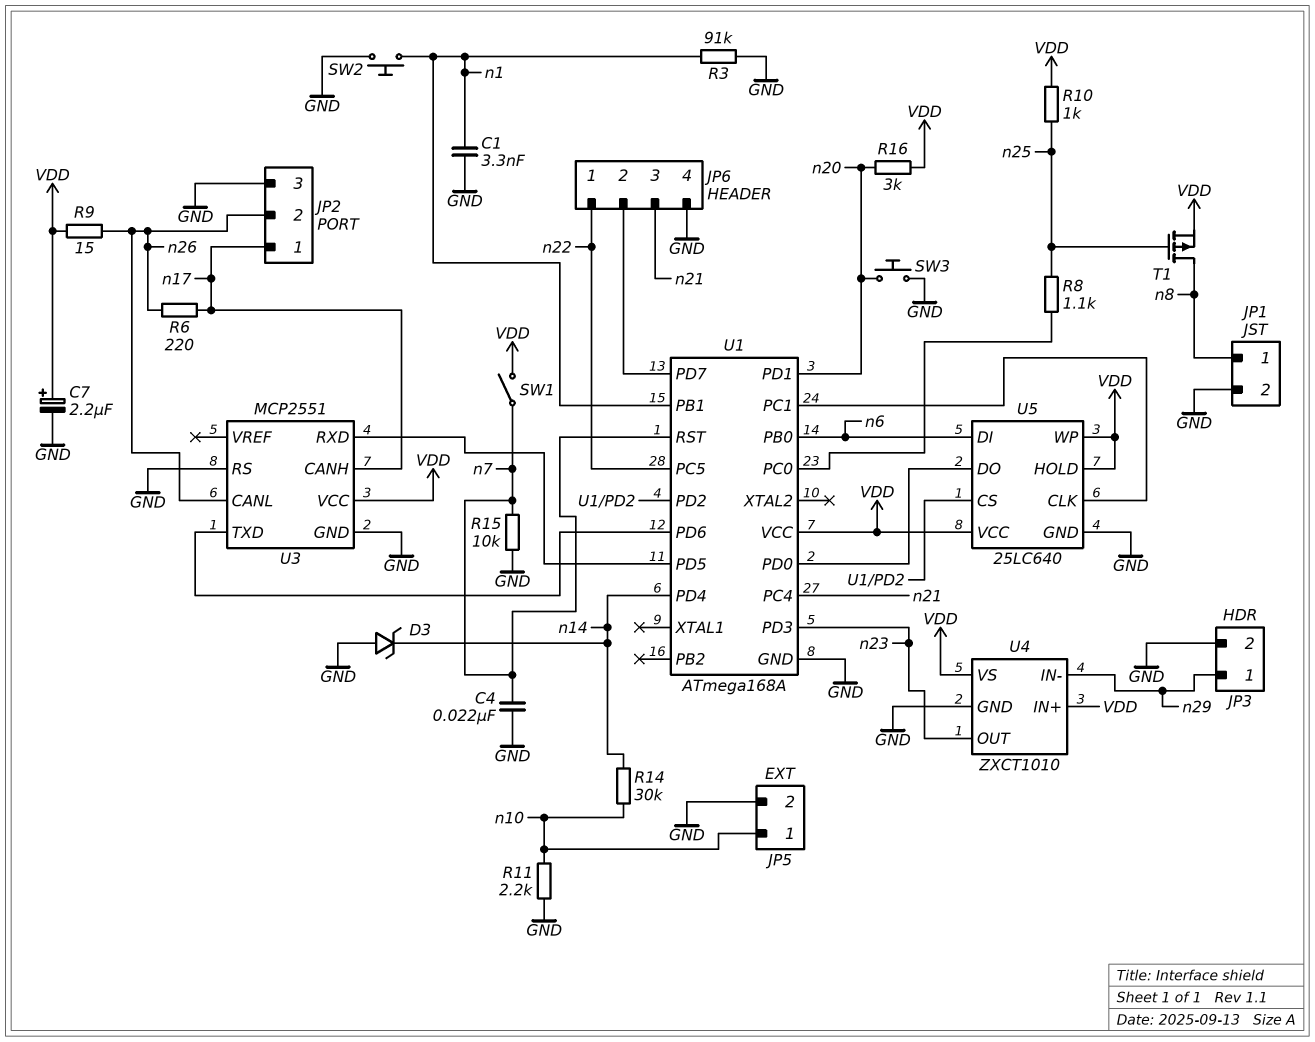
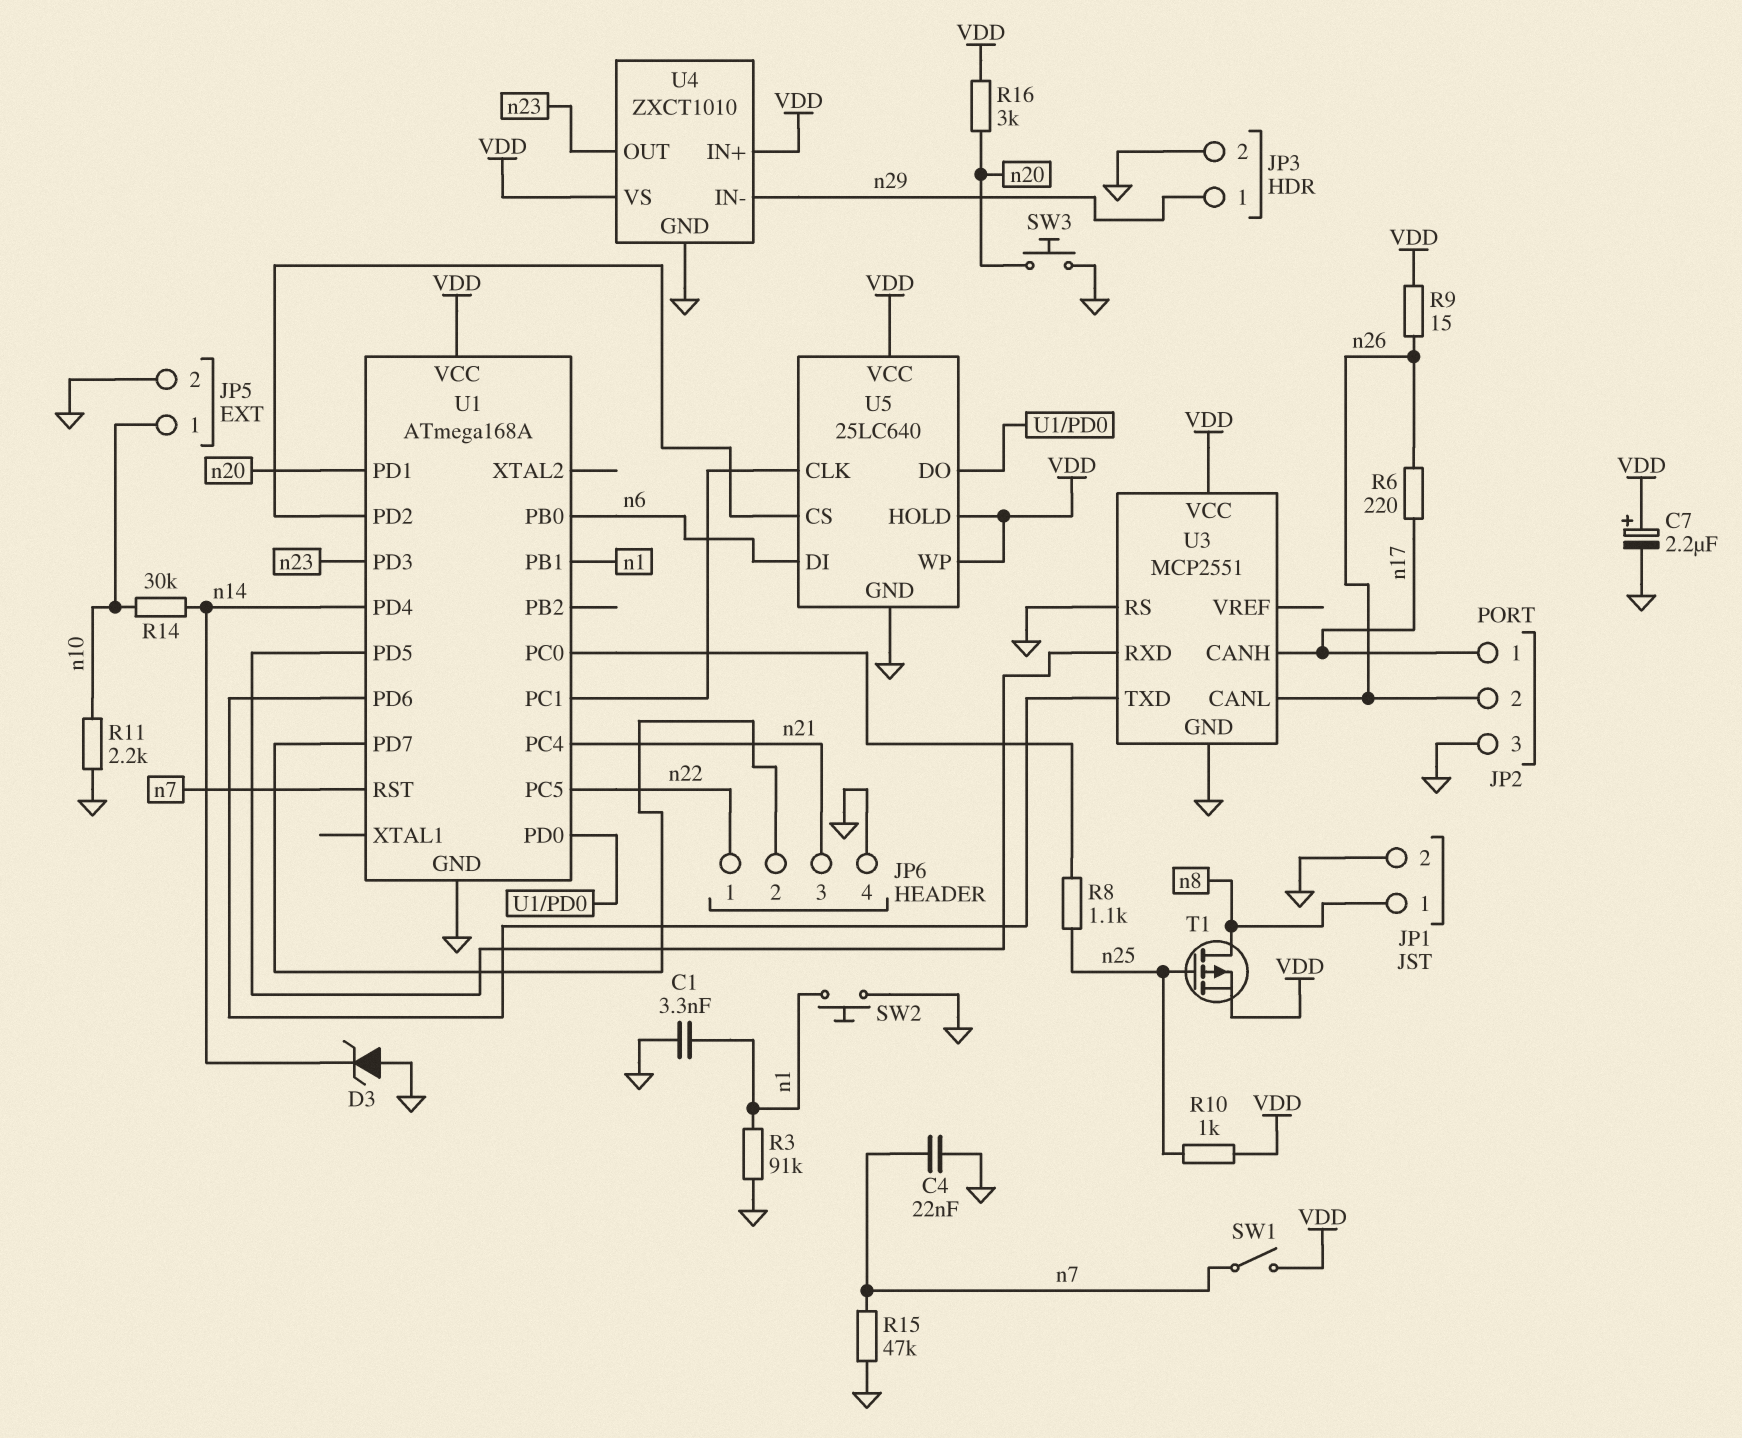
R15: 10k (GND, n7) -> 47k (GND, n7)

